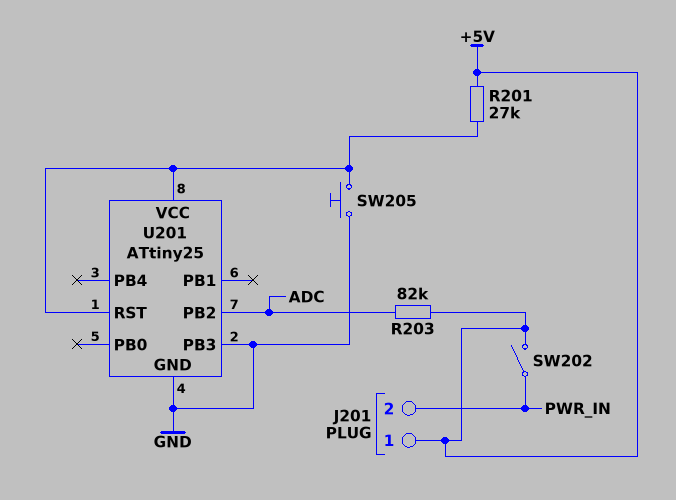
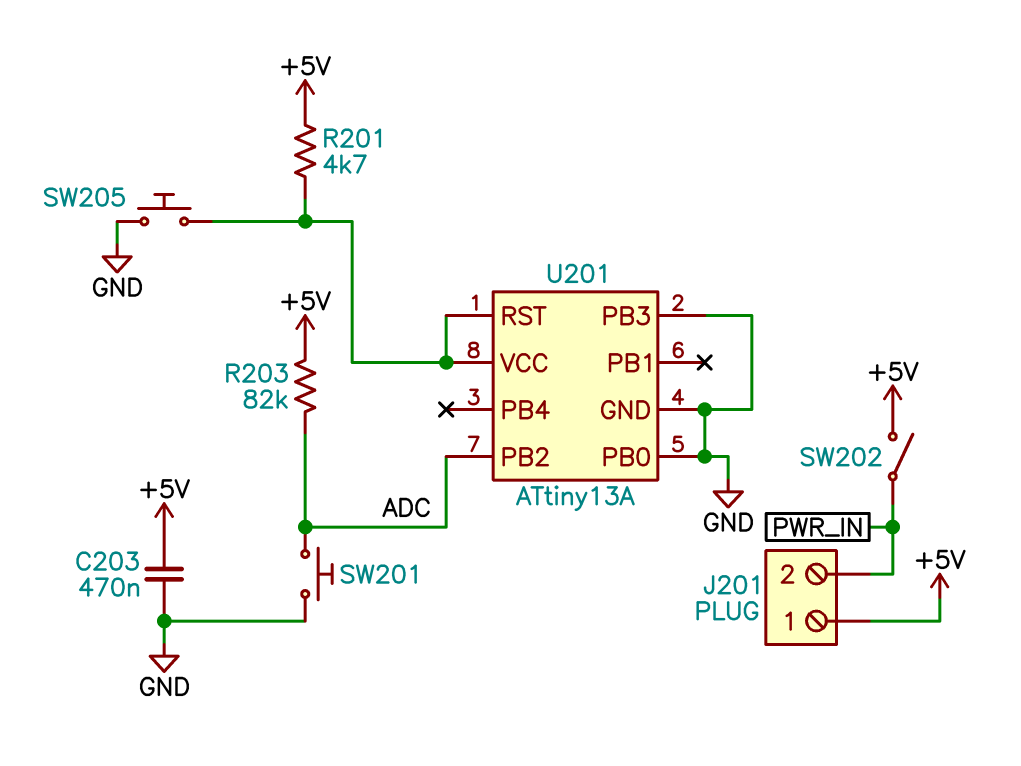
C203: none -> 470nF (+5V, GND)
R201: 27k (+5V, U201/RST) -> 4.7k (+5V, U201/RST)
SW201: none -> button (ADC, GND)
U201: ATtiny25 -> ATtiny13A
U201 pin PB0: none -> GND

